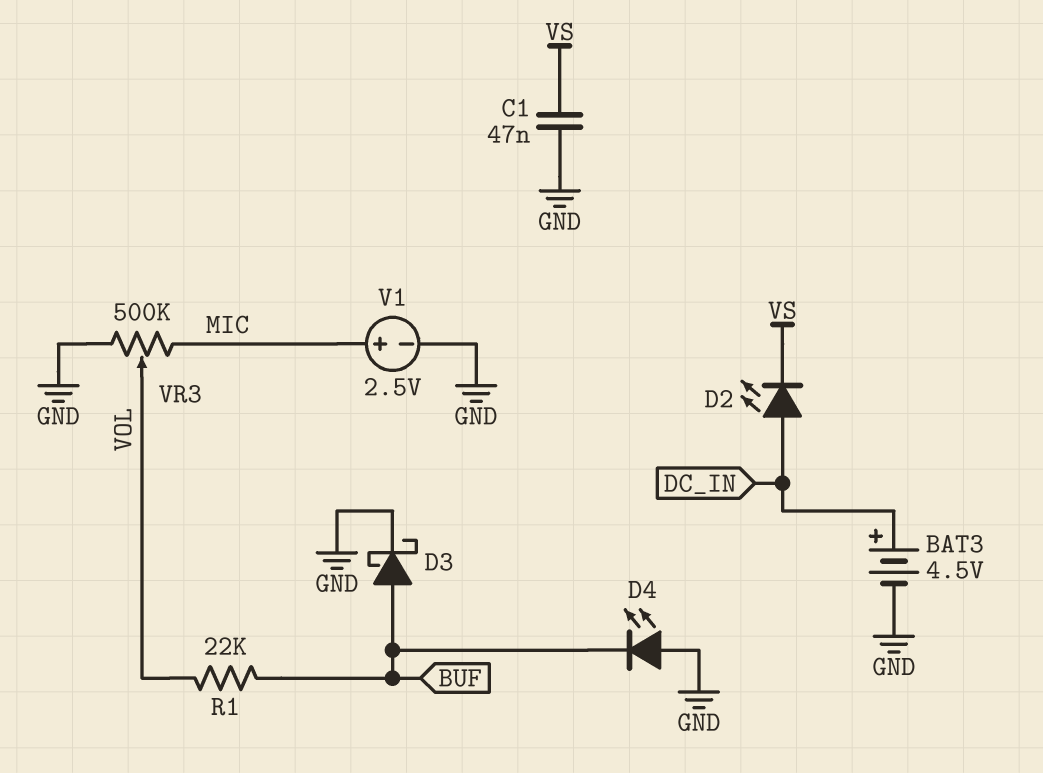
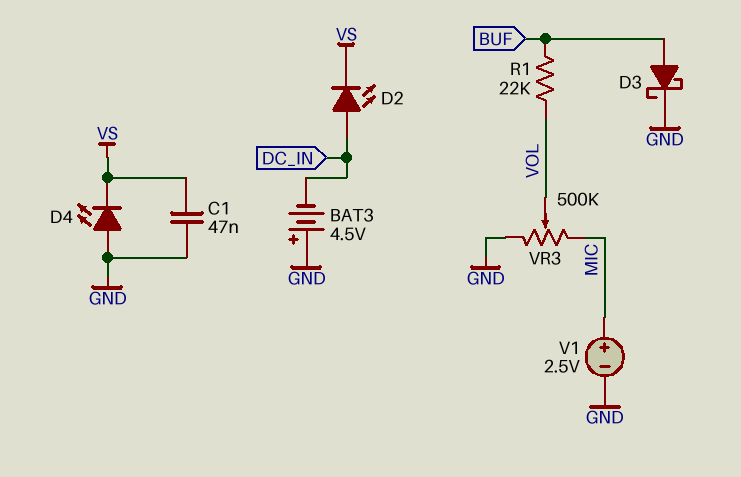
BAT3: 4.5V (plus DC_IN, minus GND) -> 4.5V (plus GND, minus DC_IN)
D4: LED (A GND, K BUF) -> LED (A GND, K VS)

